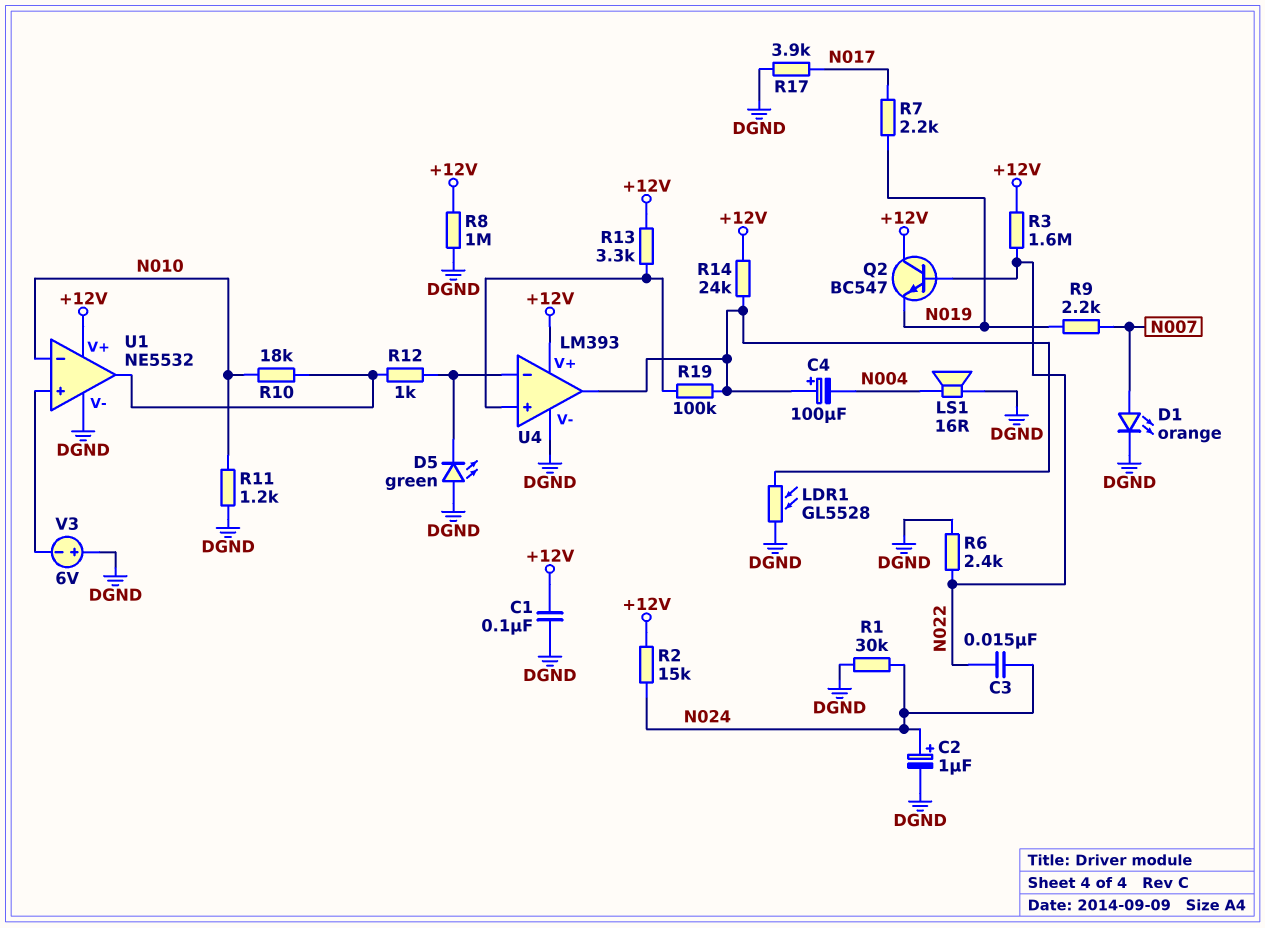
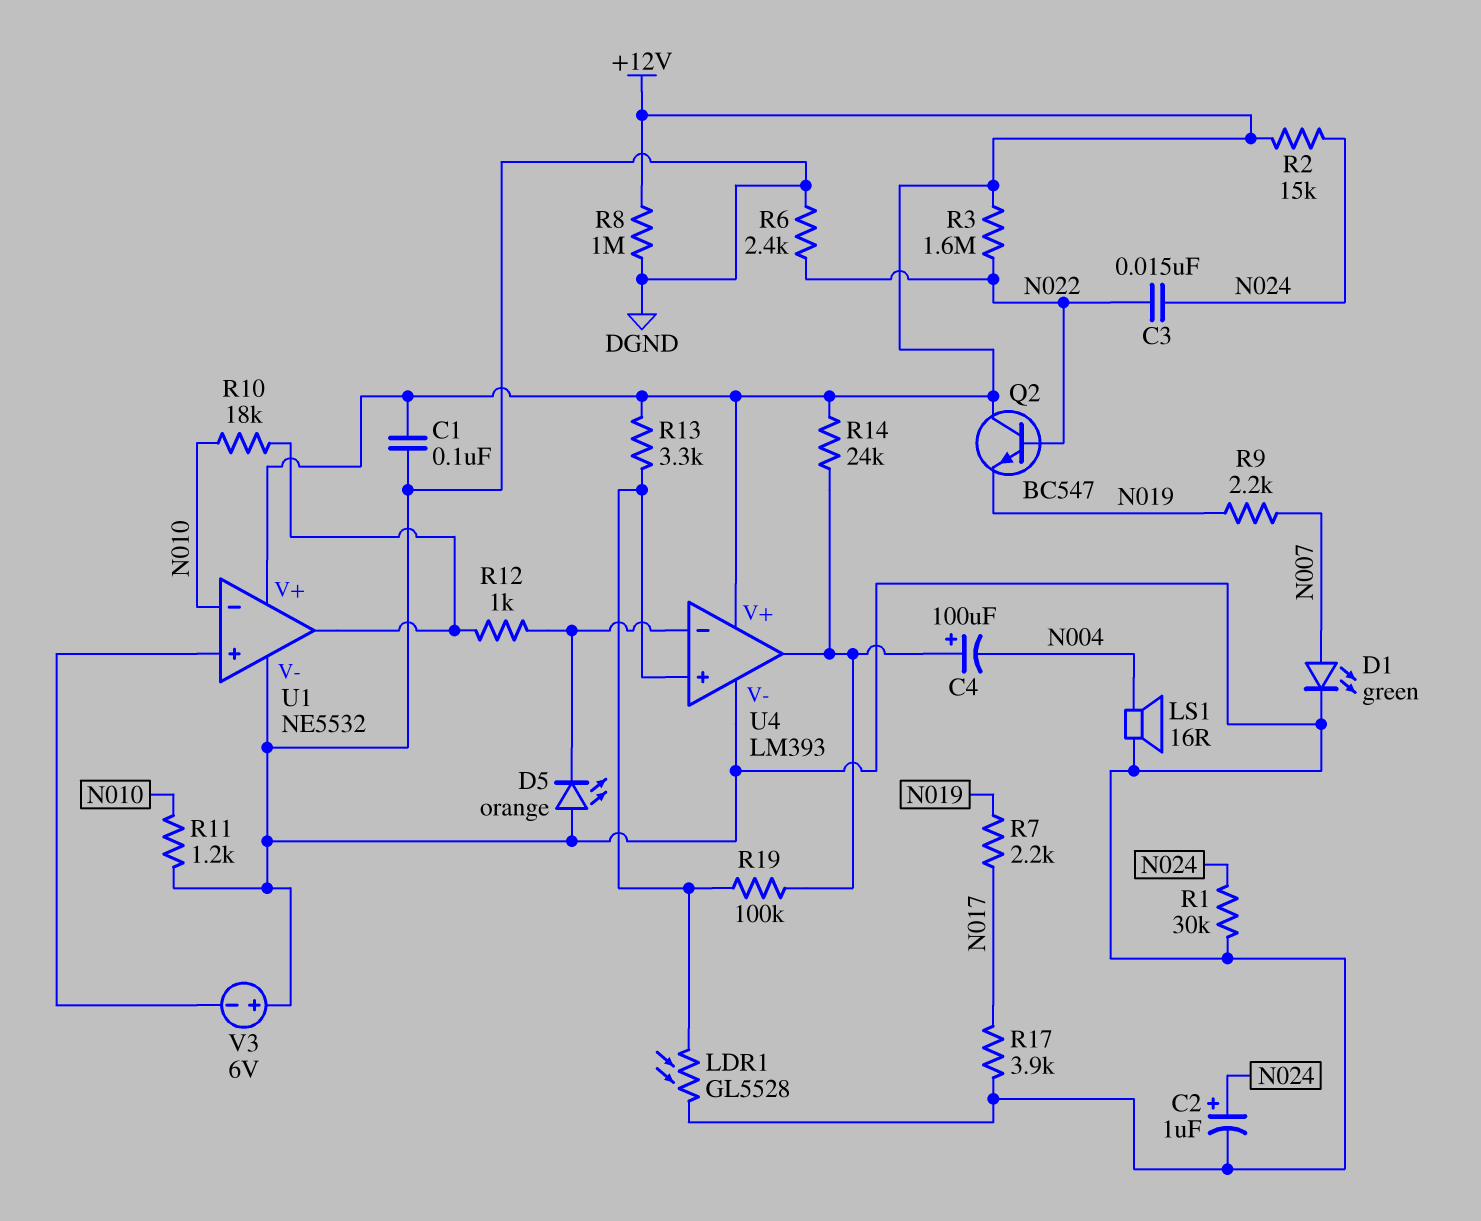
D1: LED orange (A N007, K DGND) -> LED green (A N007, K DGND)
D5: LED green (A DGND, K U4/in-) -> LED orange (A DGND, K U4/in-)
LDR1: GL5528 (DGND, U4/out) -> GL5528 (DGND, U4/in+)

